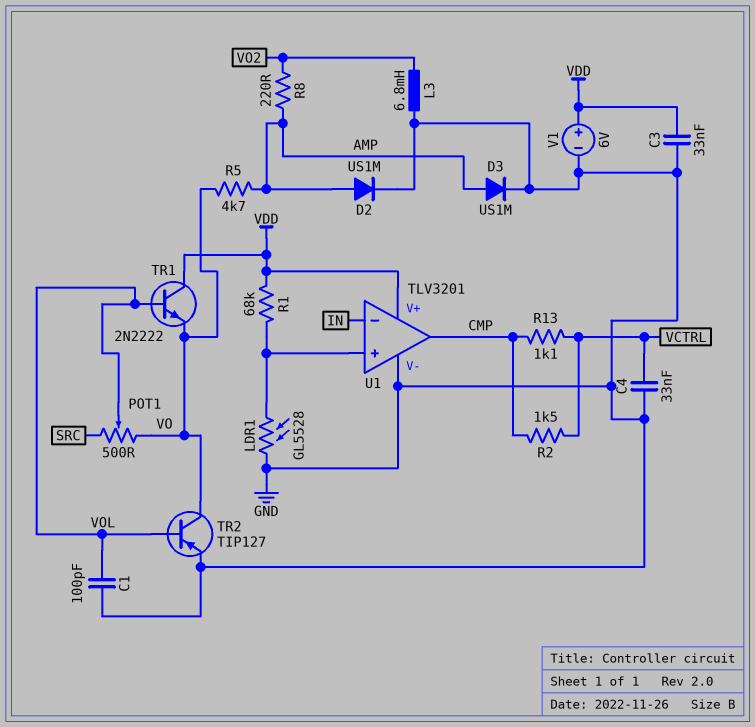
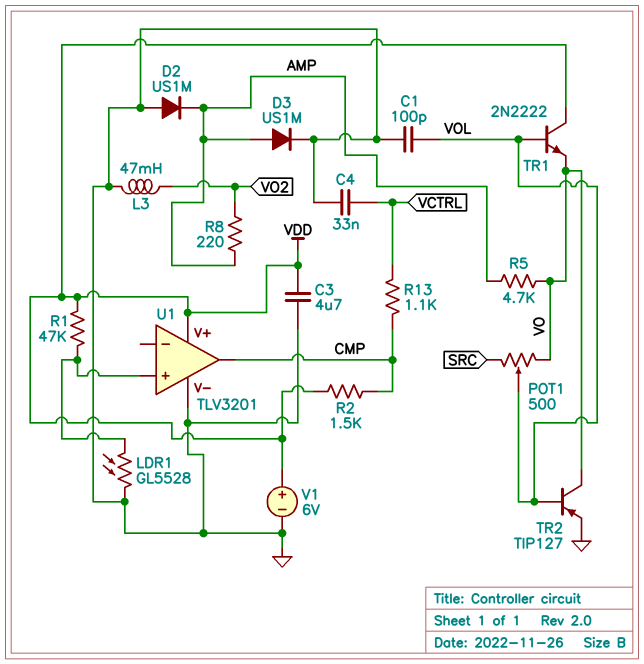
C3: 33nF (GND, VDD) -> 4.7uF (GND, VDD)
D2: diode US1M (A AMP, K GND) -> diode US1M (A GND, K AMP)
L3: 6.8mH (GND, VO2) -> 47mH (GND, VO2)
R1: 68k (U1/in+, VDD) -> 47k (U1/in+, VDD)
R2: 1.5k (CMP, VCTRL) -> 1.5k (CMP, VDD)
U1 pin in-: IN -> none

